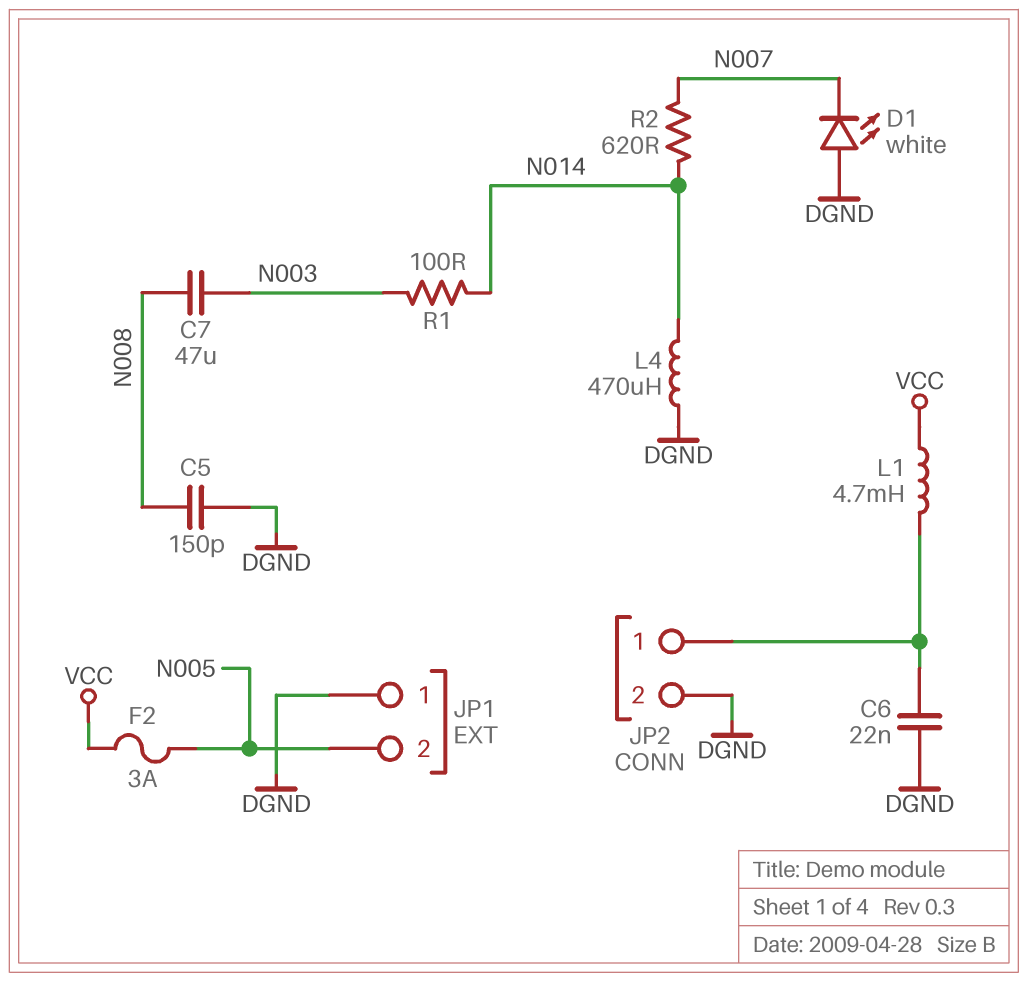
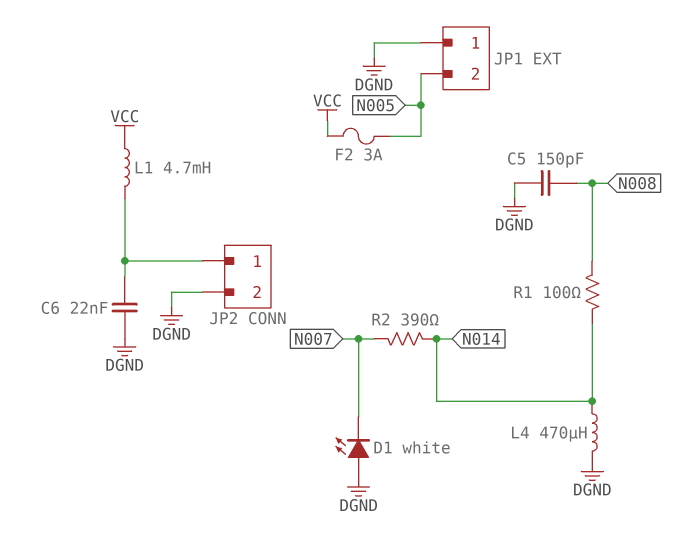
C7: 47uF (N003, N008) -> none
R1: 100 (N003, N014) -> 100 (N008, N014)
R2: 620 (N007, N014) -> 390 (N007, N014)

